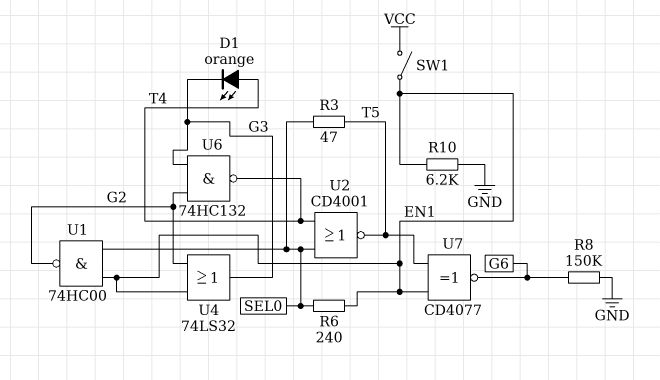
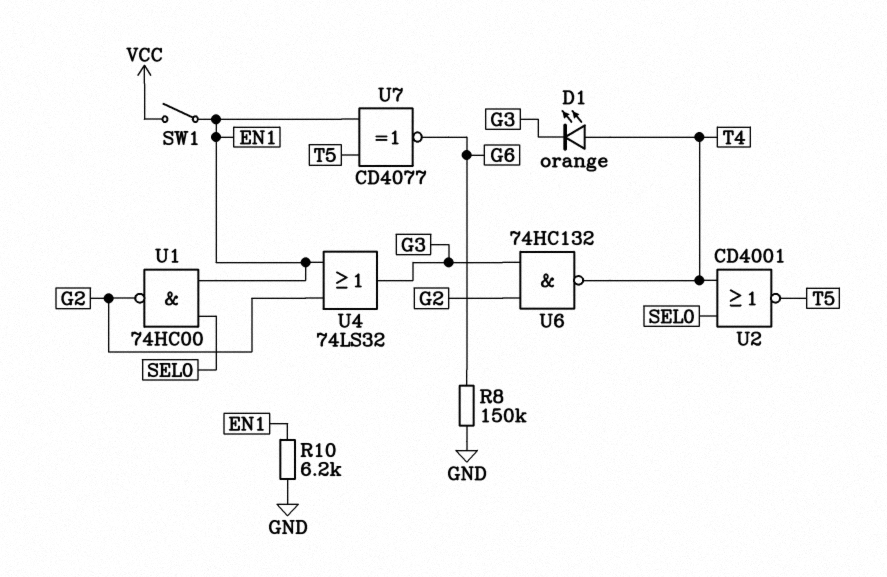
R3: 47 (SEL0, T5) -> none
R6: 240 (EN1, SEL0) -> none

